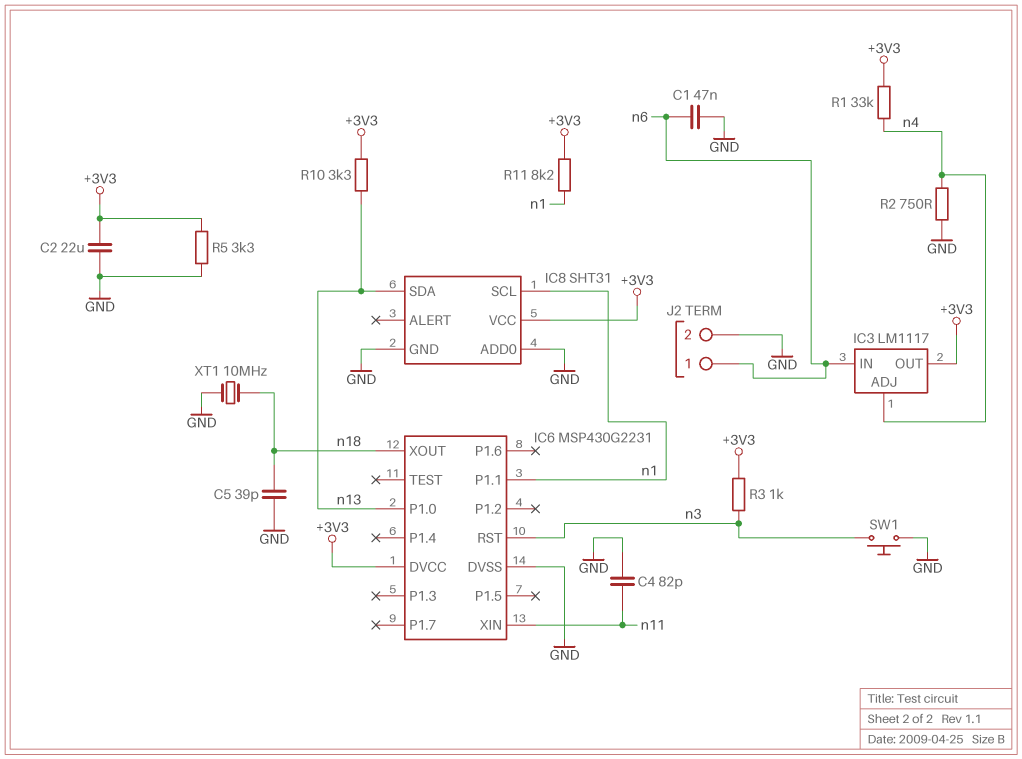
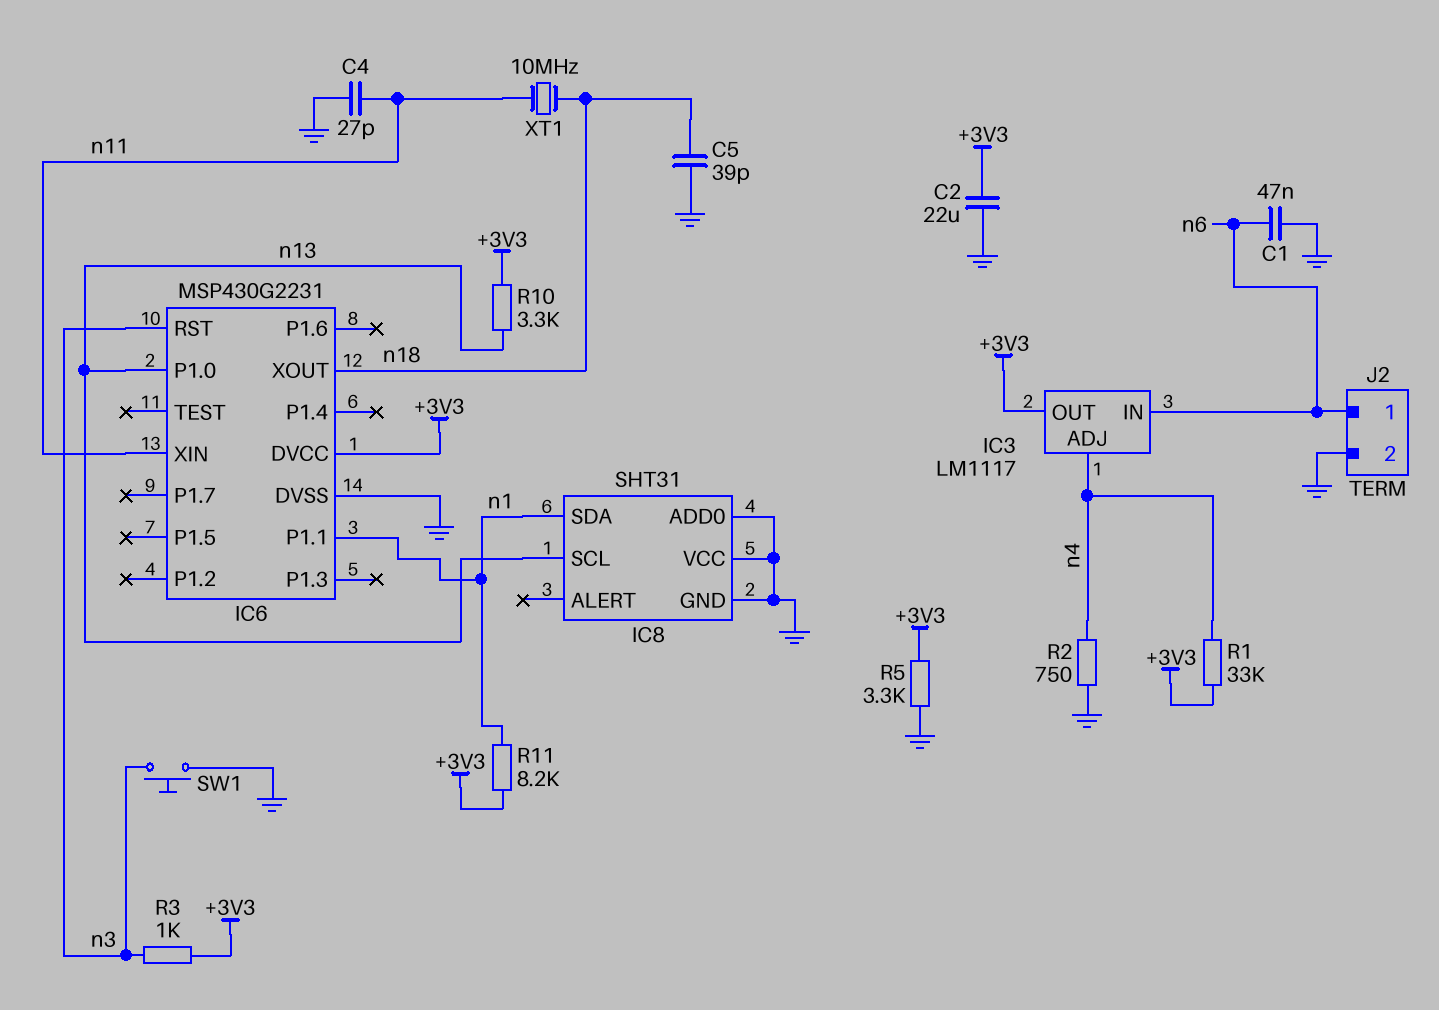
C4: 82pF (GND, n11) -> 27pF (GND, n11)
IC8 pin SCL: n1 -> n13
IC8 pin SDA: n13 -> n1
IC8 pin VCC: +3V3 -> GND
XT1: 10MHz (GND, n18) -> 10MHz (n11, n18)

